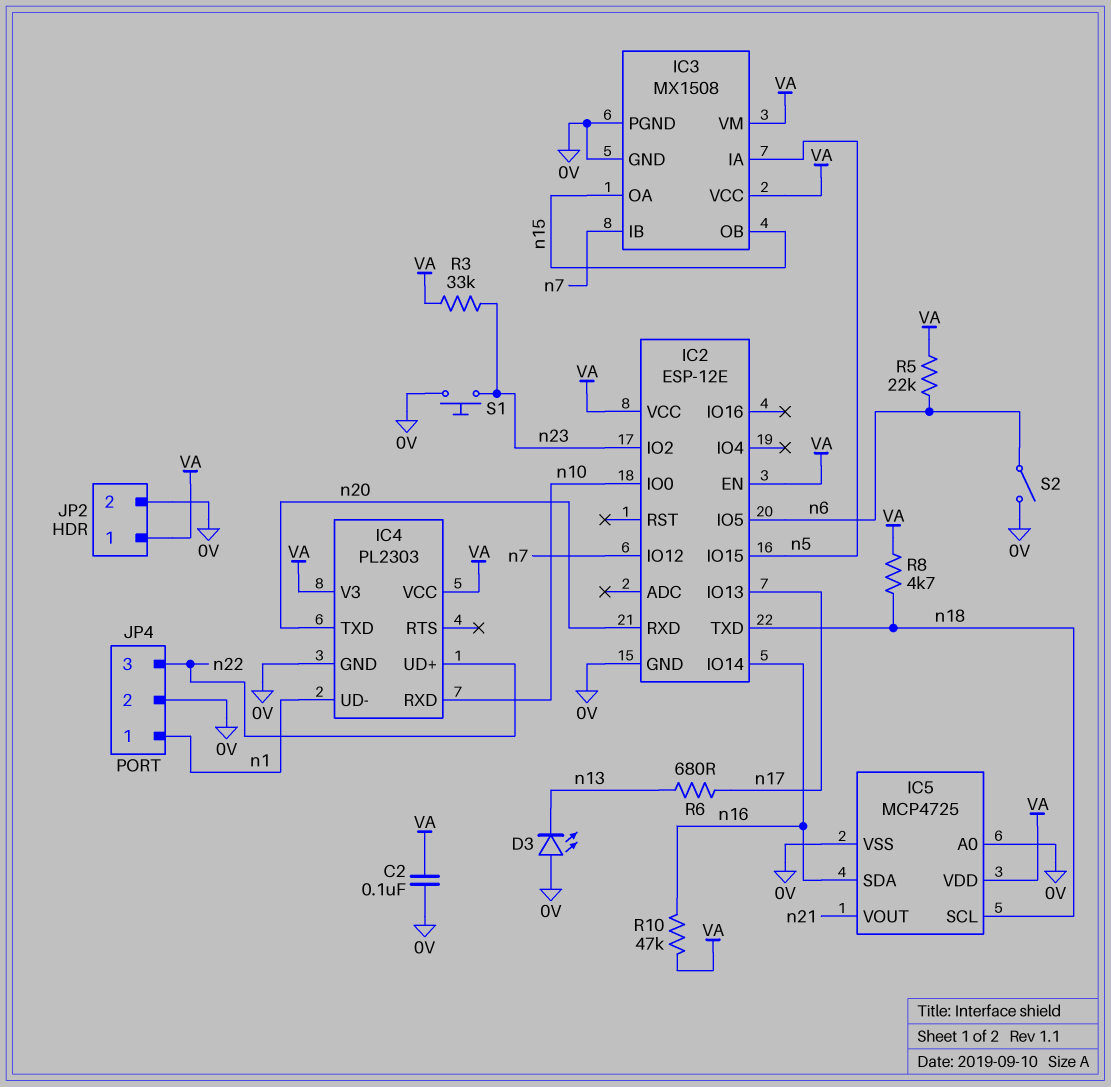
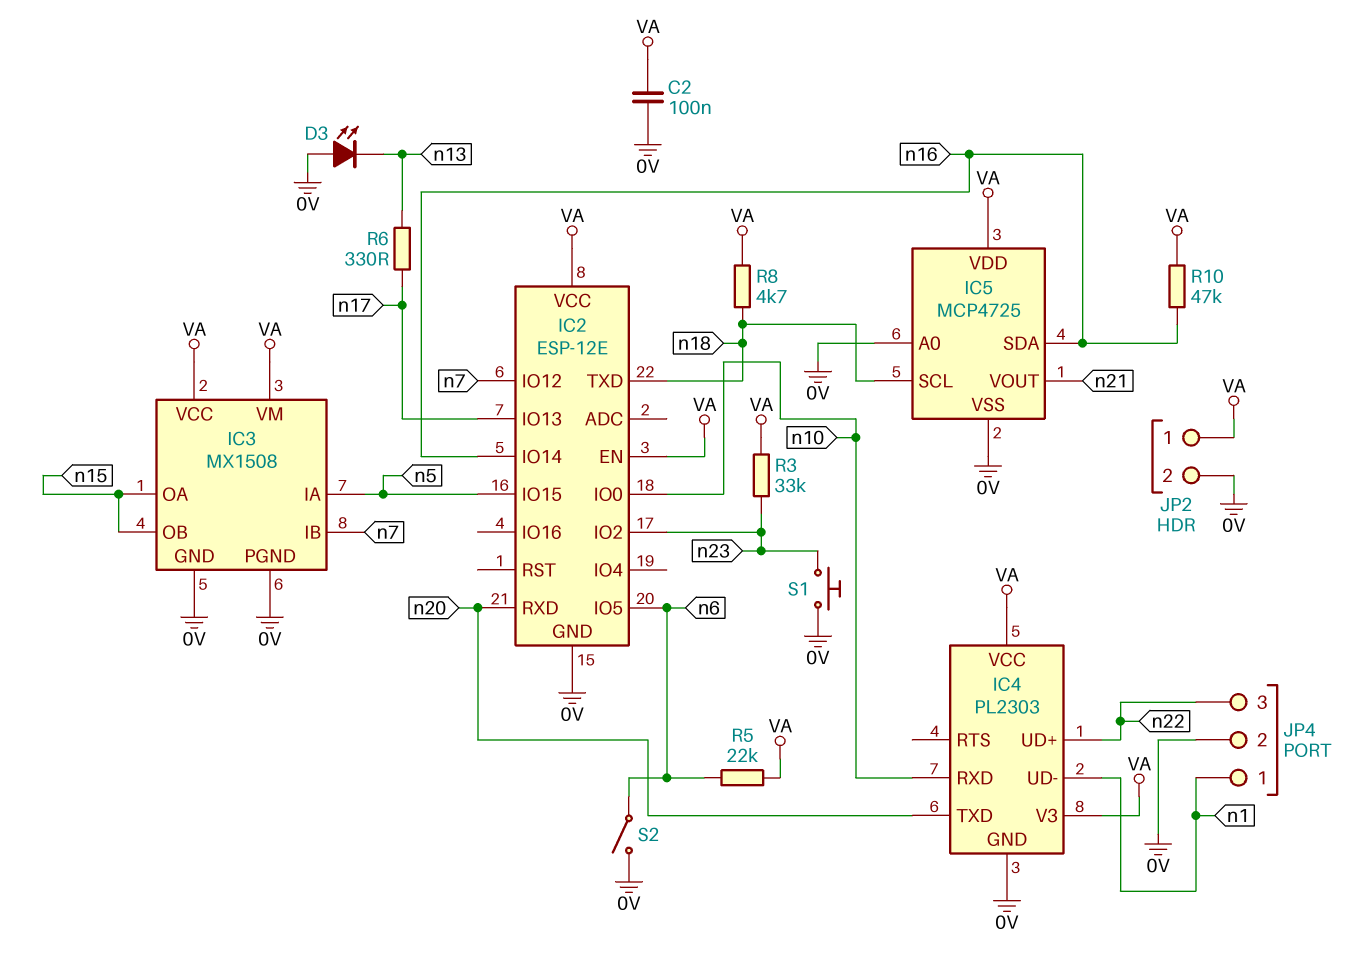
R6: 680 (n13, n17) -> 330 (n13, n17)

